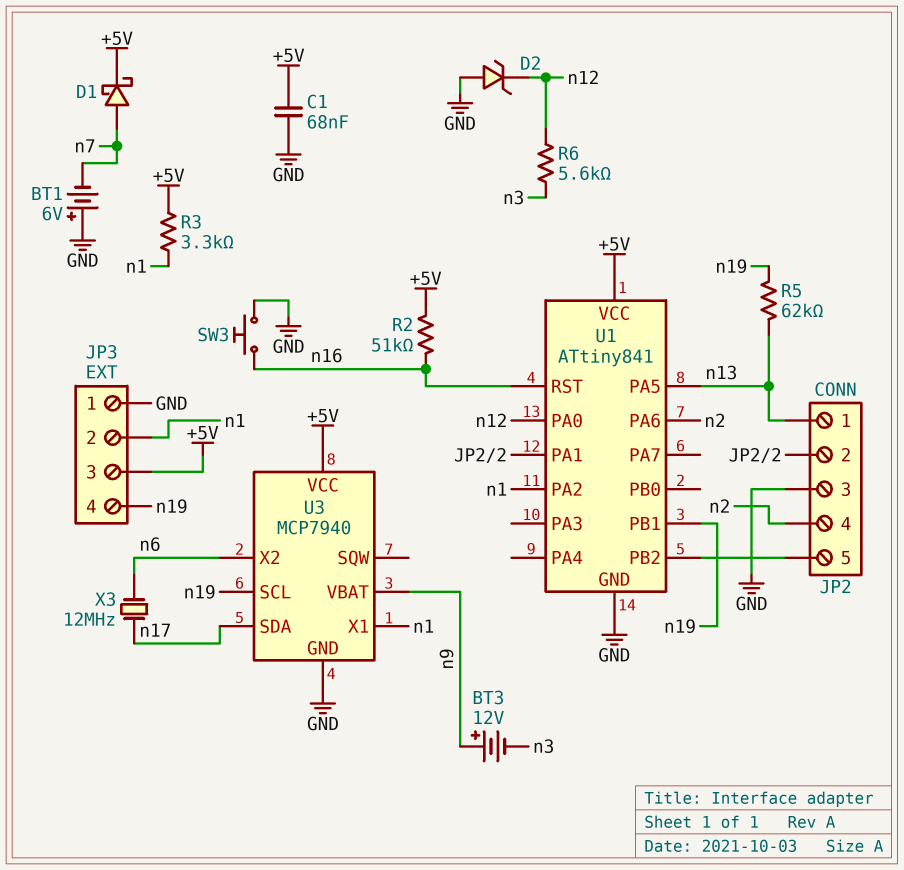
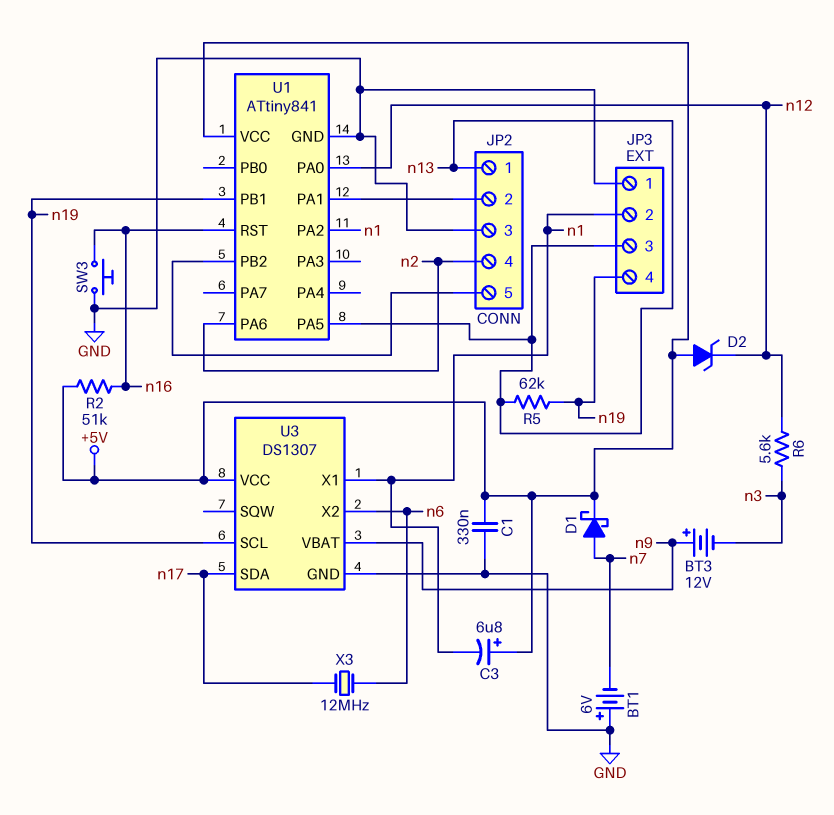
C1: 68nF (+5V, GND) -> 330nF (+5V, GND)
C3: none -> 6.8uF (plus +5V, minus n1)
D2: zener (A GND, K n12) -> zener (A +5V, K n12)
JP3 pin 3: +5V -> n13
R3: 3.3k (+5V, n1) -> none
U3: MCP7940 -> DS1307

